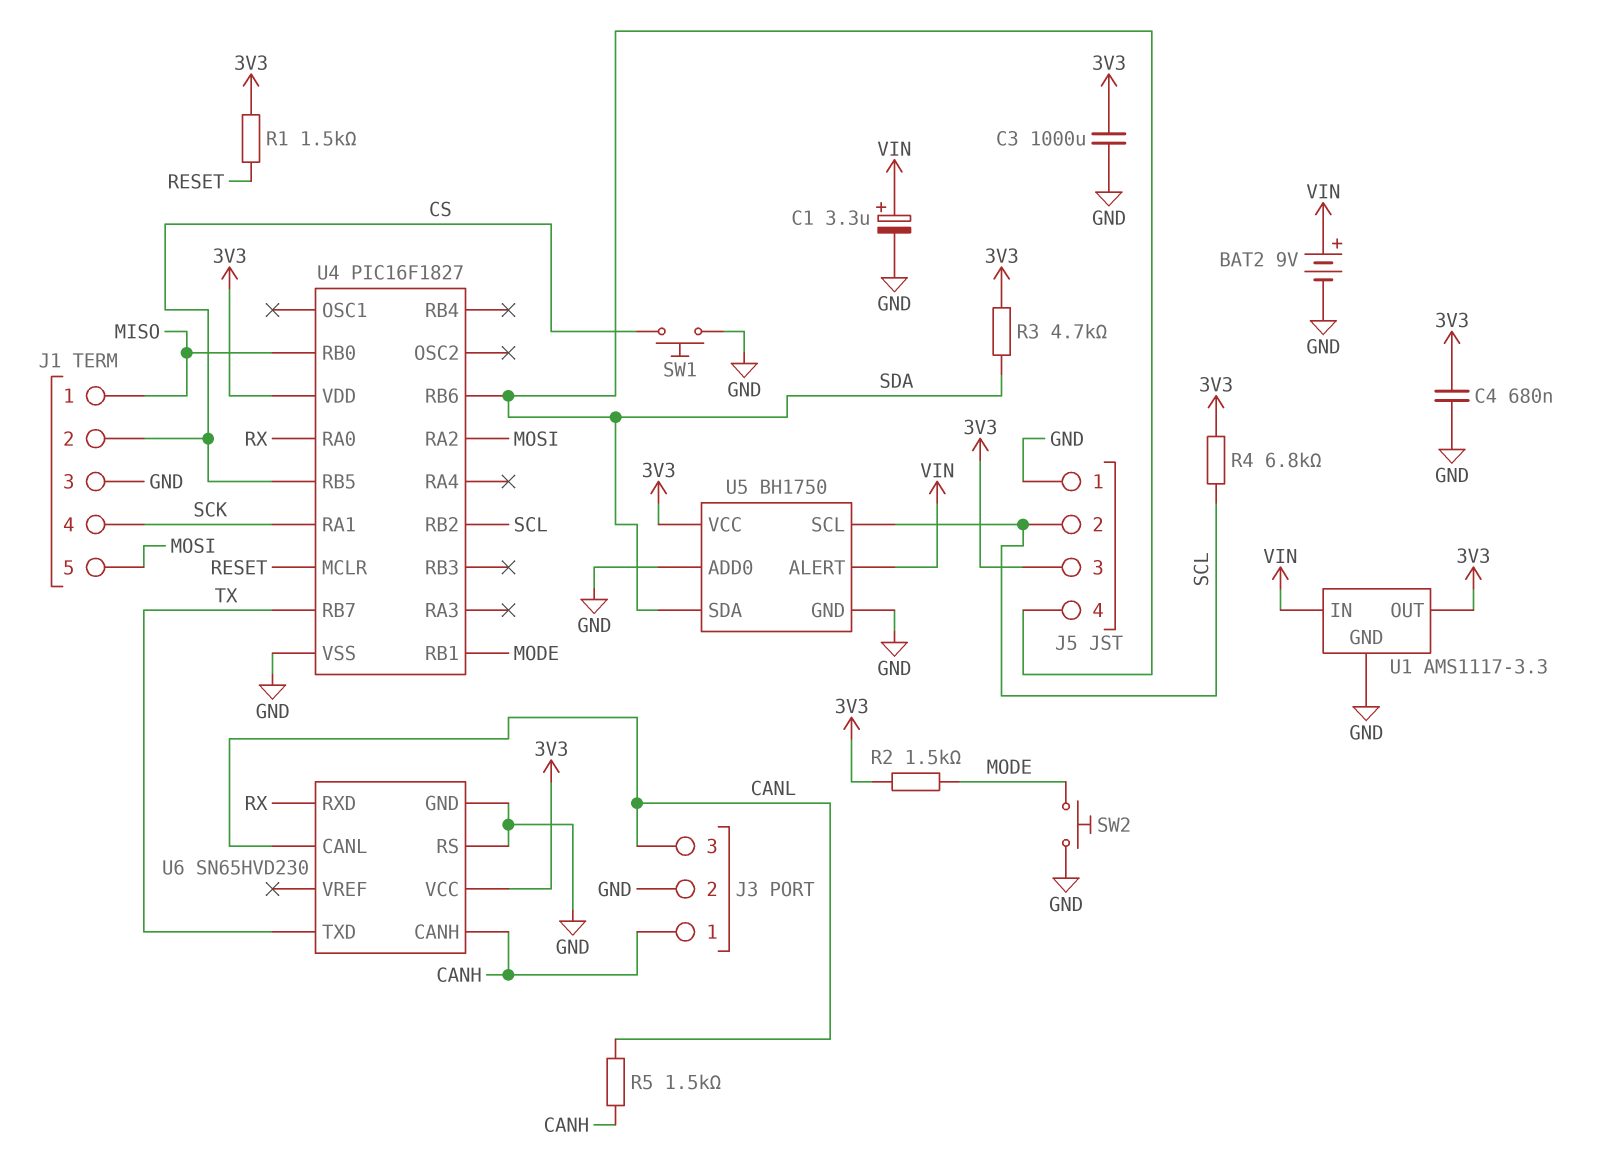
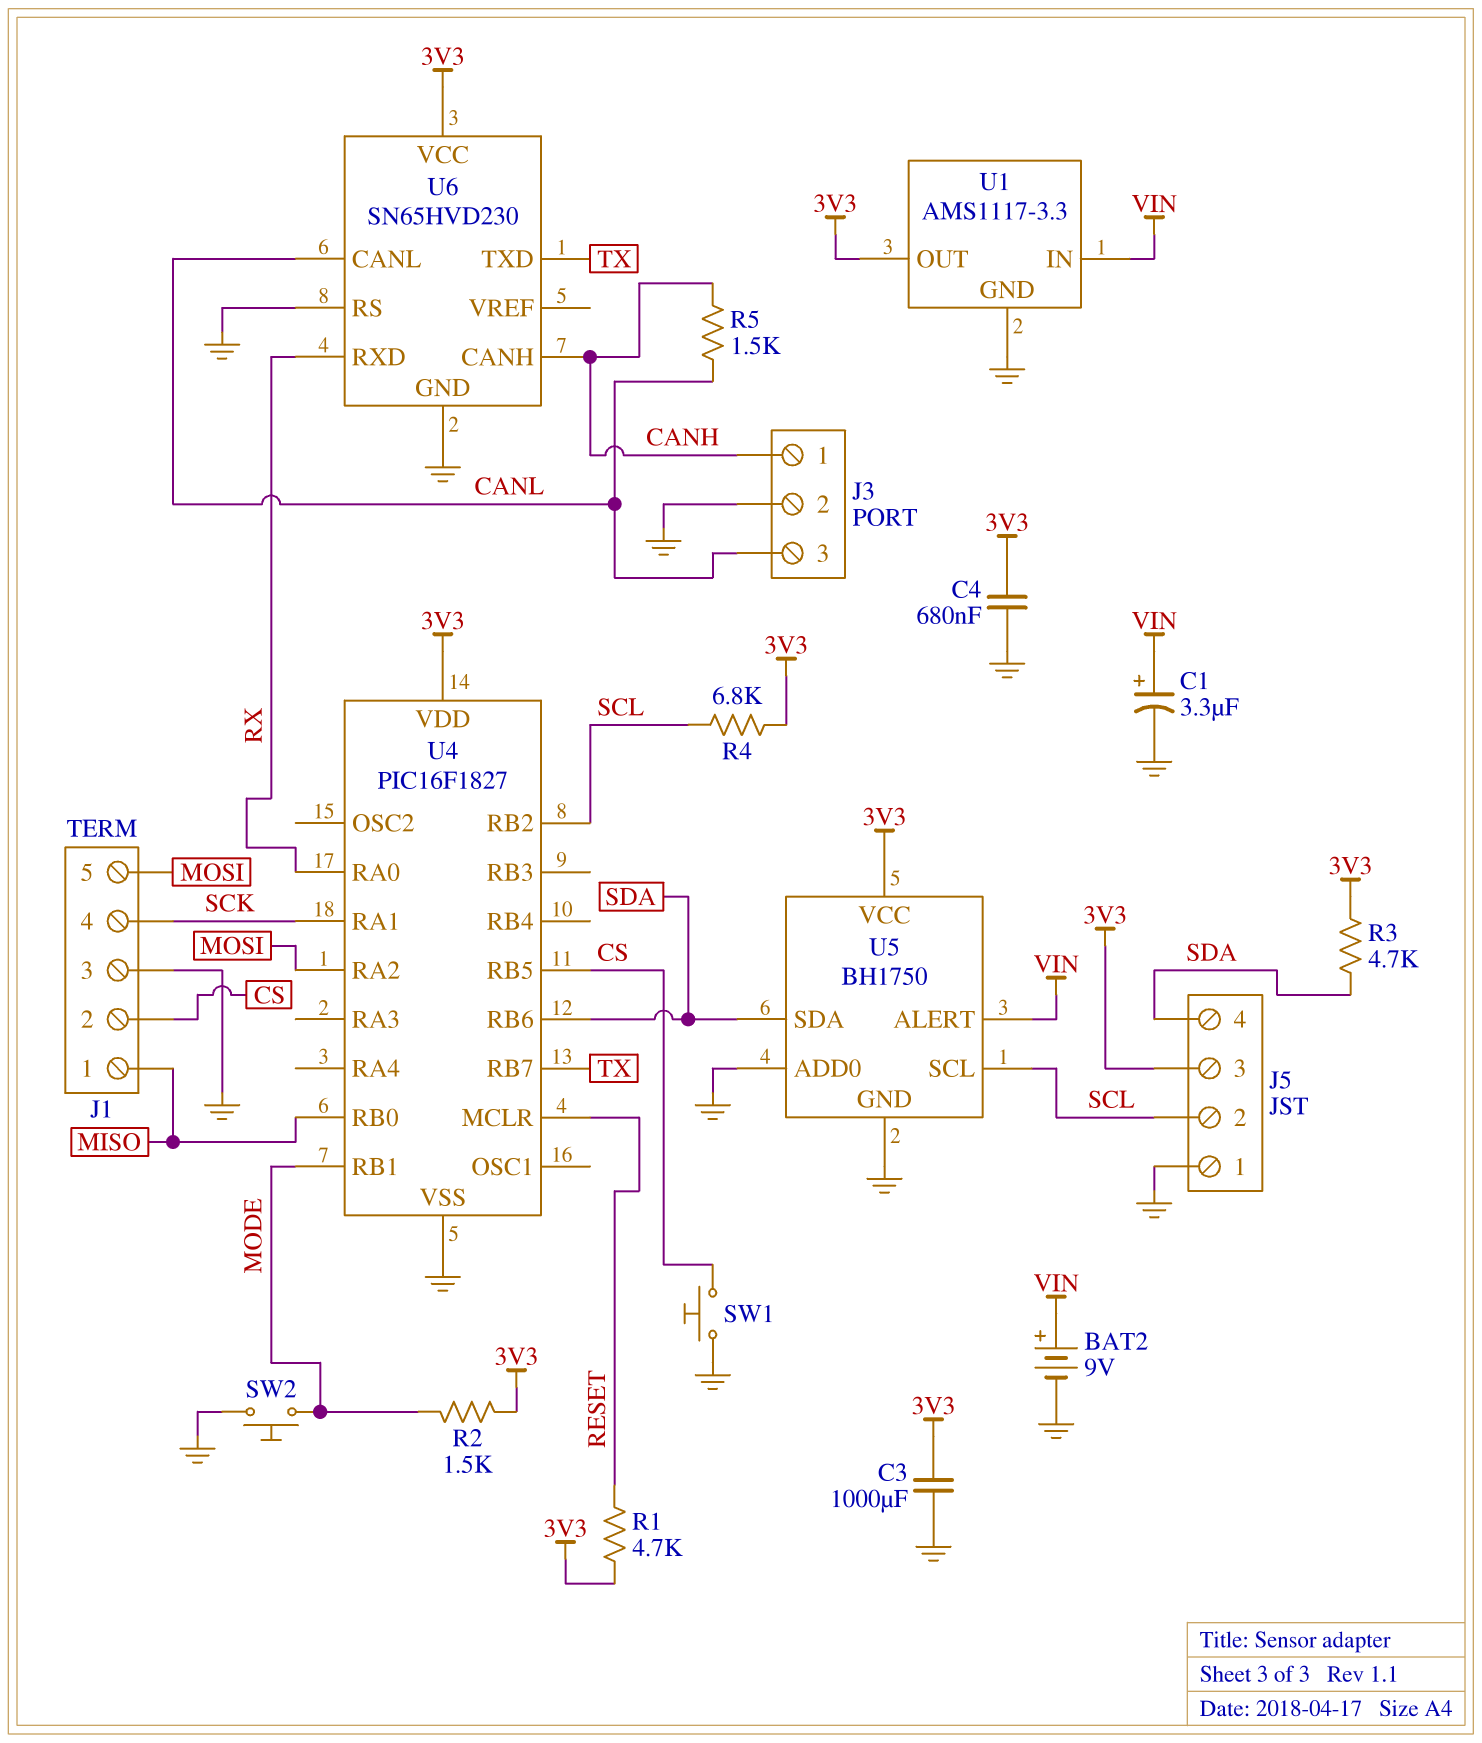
R1: 1.5k (3V3, RESET) -> 4.7k (3V3, RESET)

